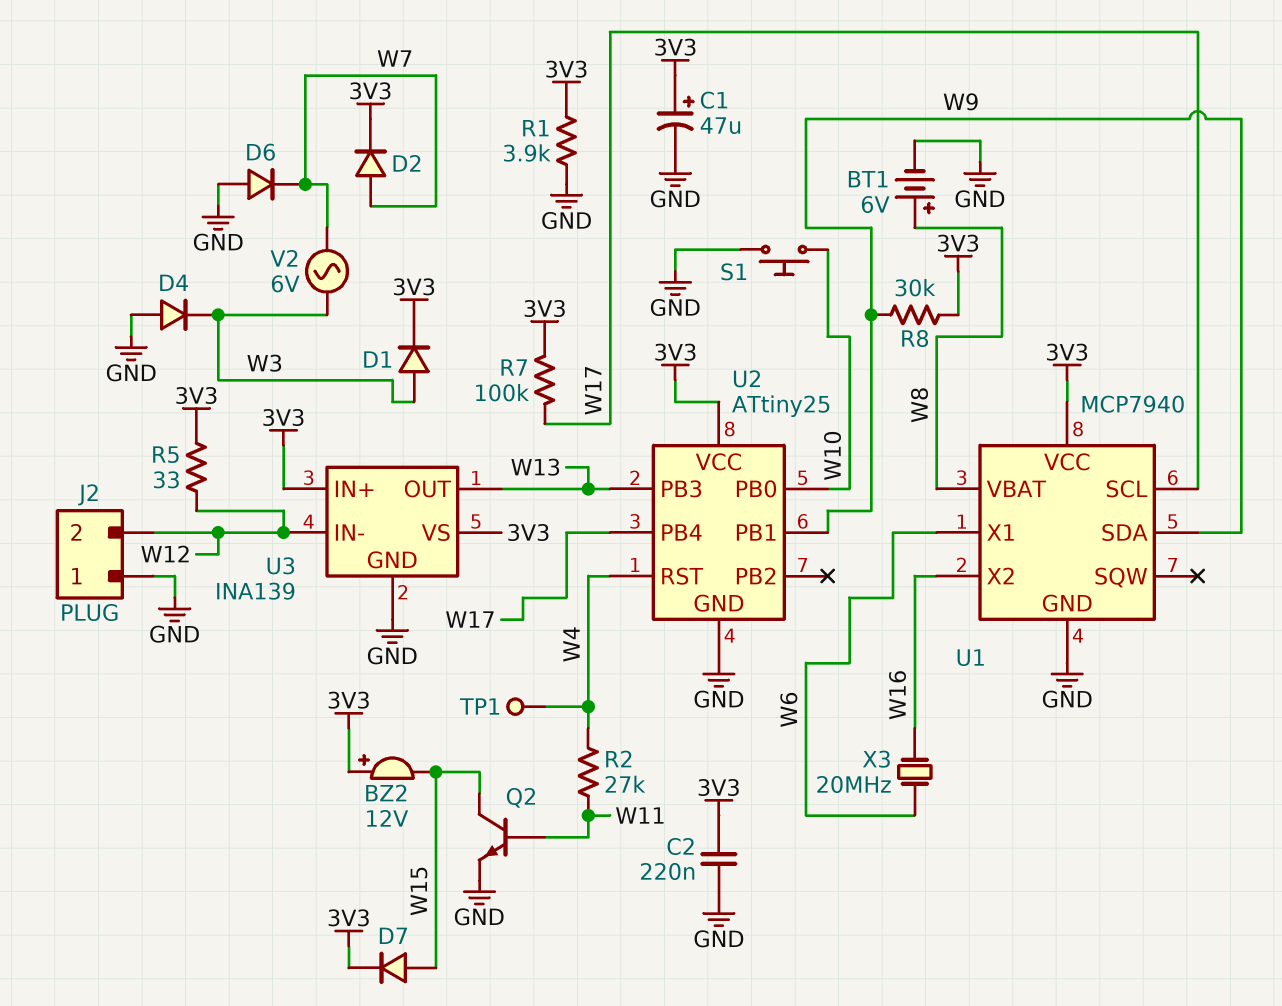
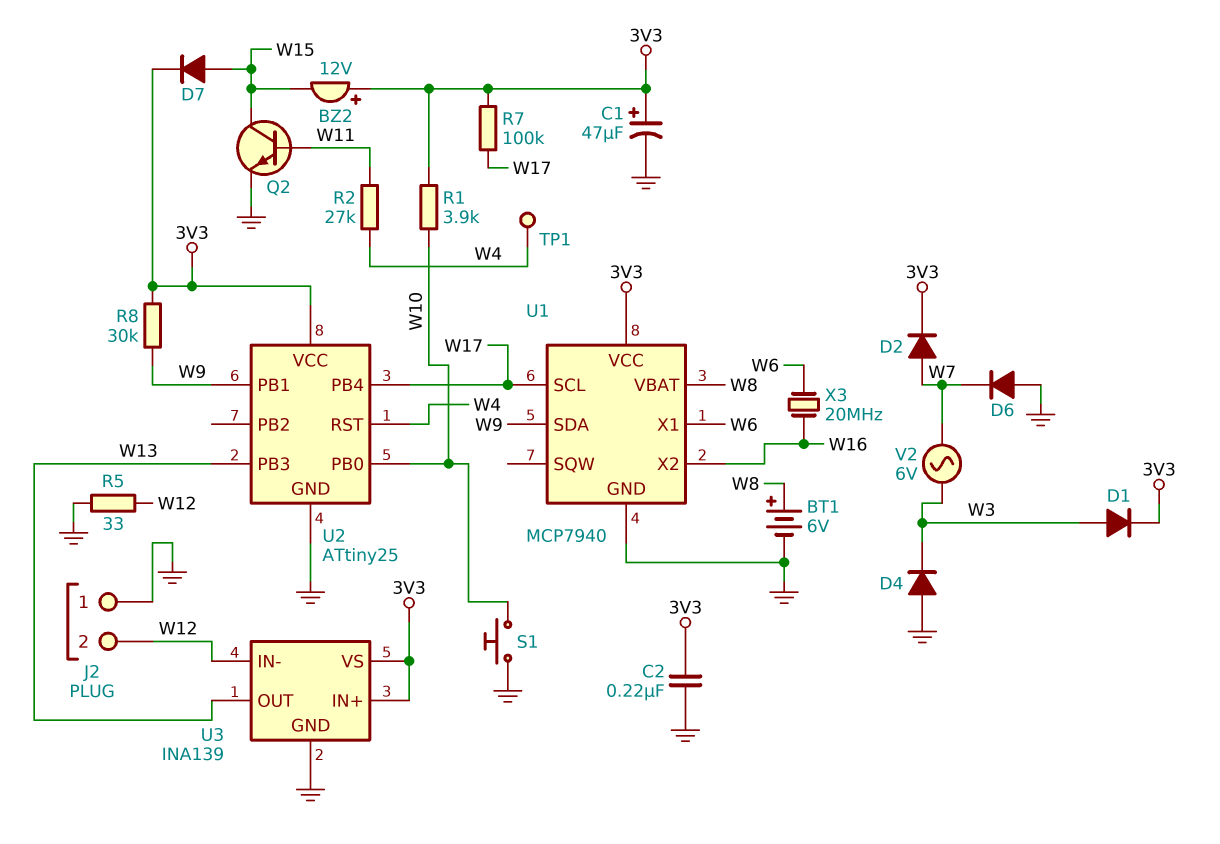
R1: 3.9k (3V3, GND) -> 3.9k (3V3, W10)
R5: 33 (3V3, W12) -> 33 (GND, W12)

